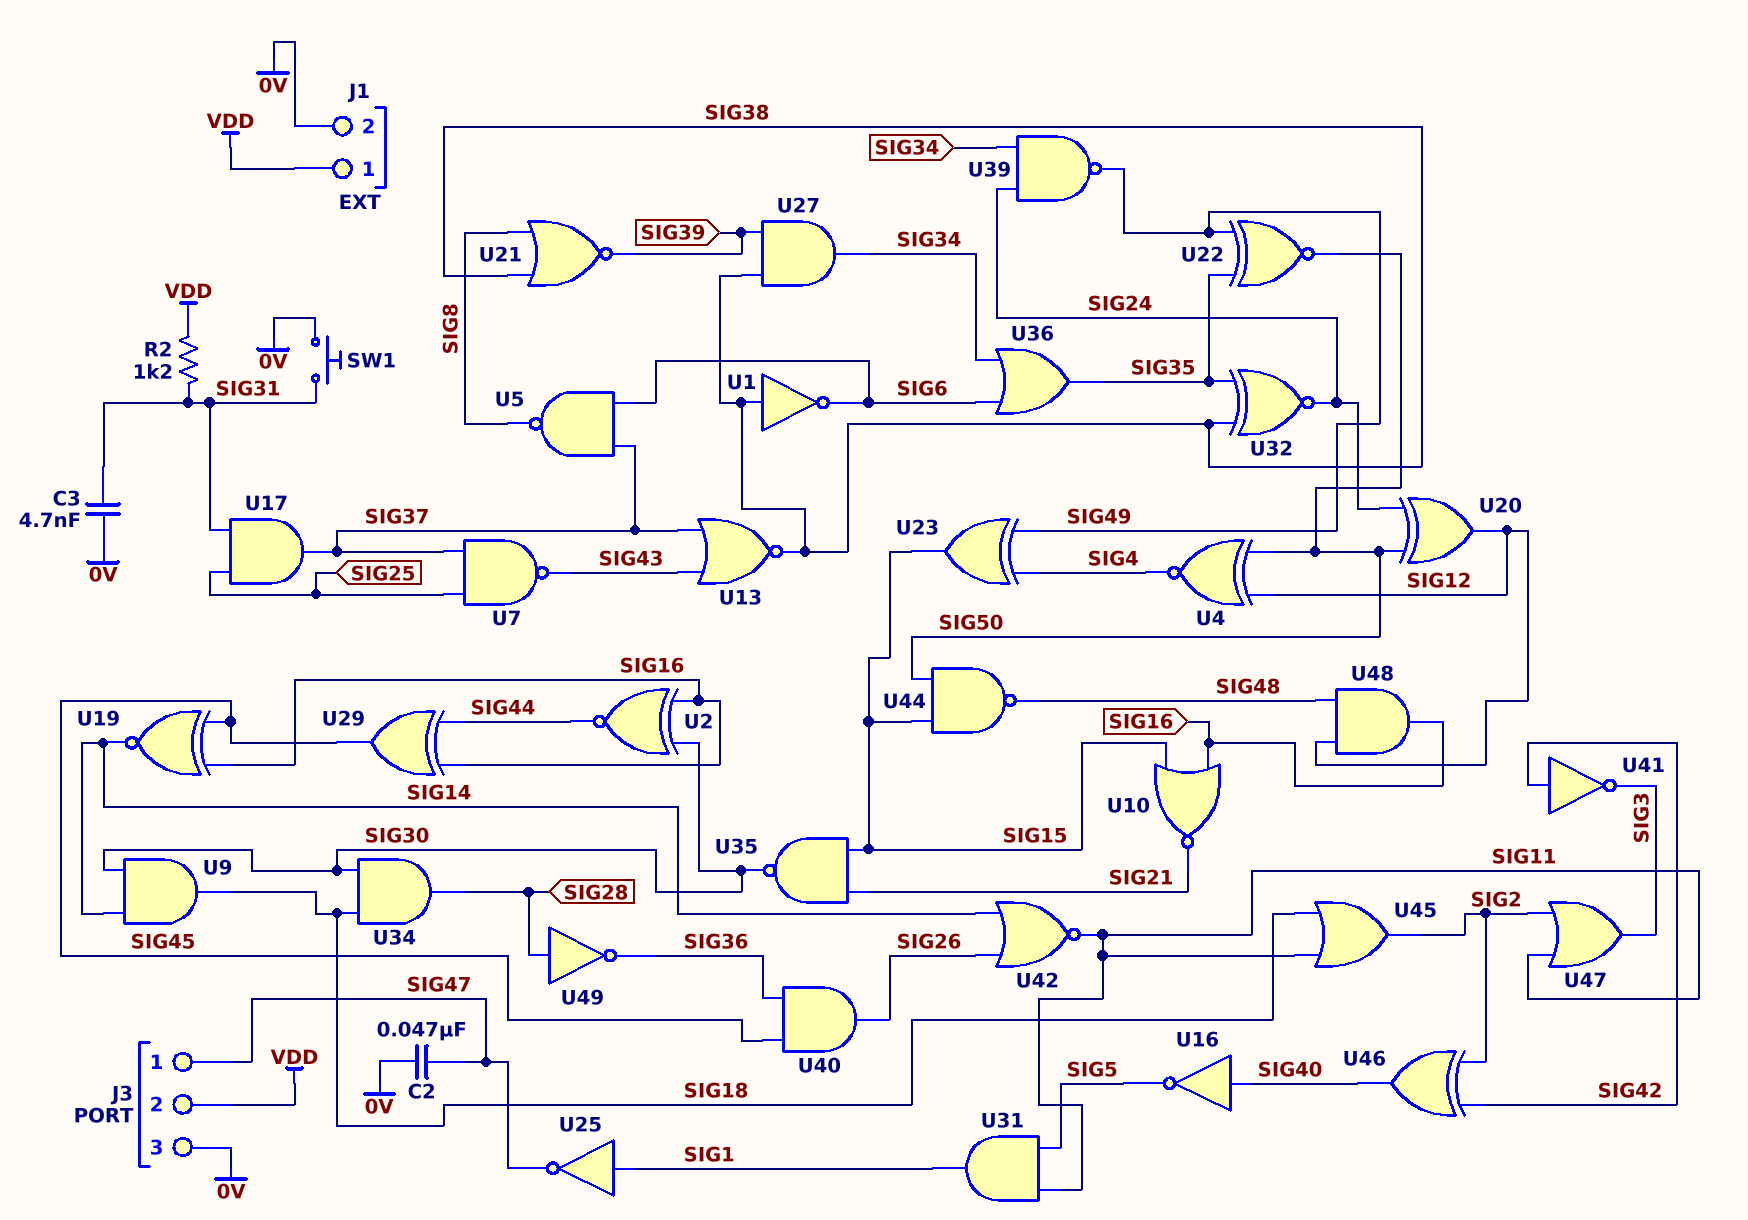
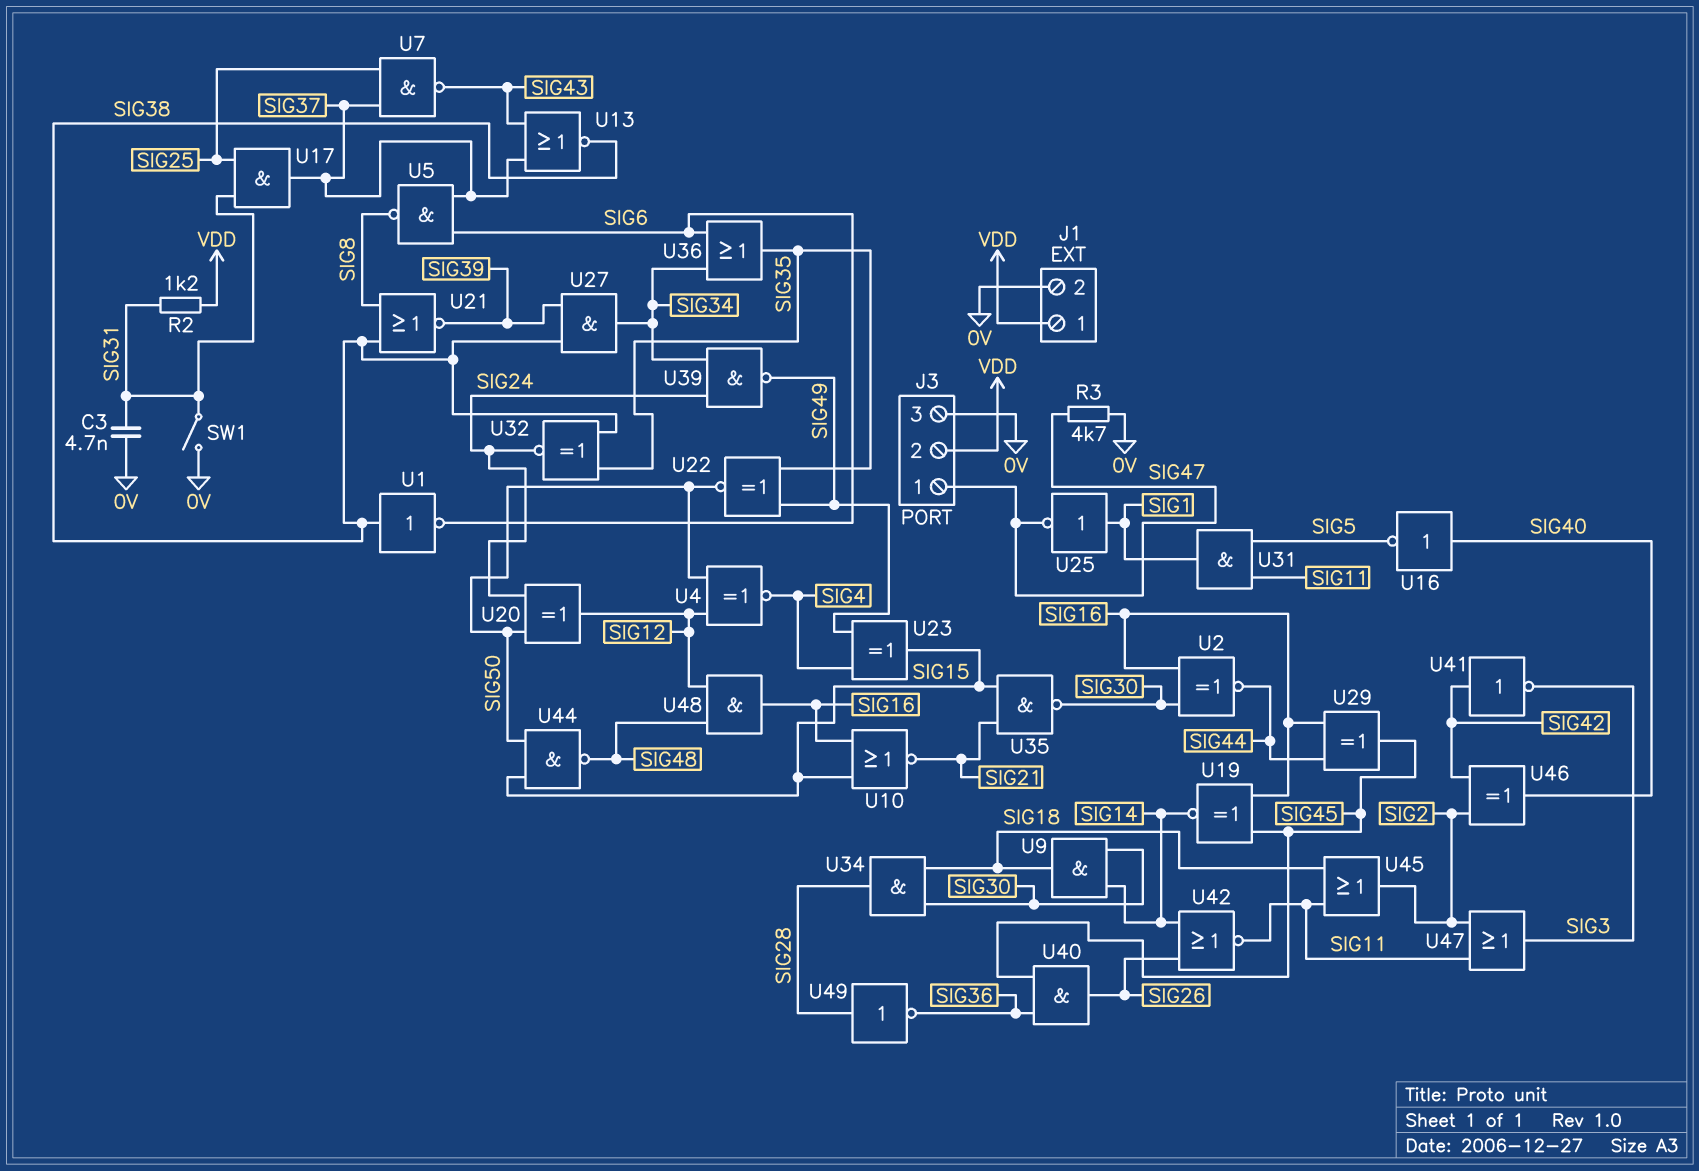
C2: 47nF (0V, SIG47) -> none
R3: none -> 4.7k (0V, SIG47)
SW1: button (0V, SIG31) -> switch (0V, SIG31)

